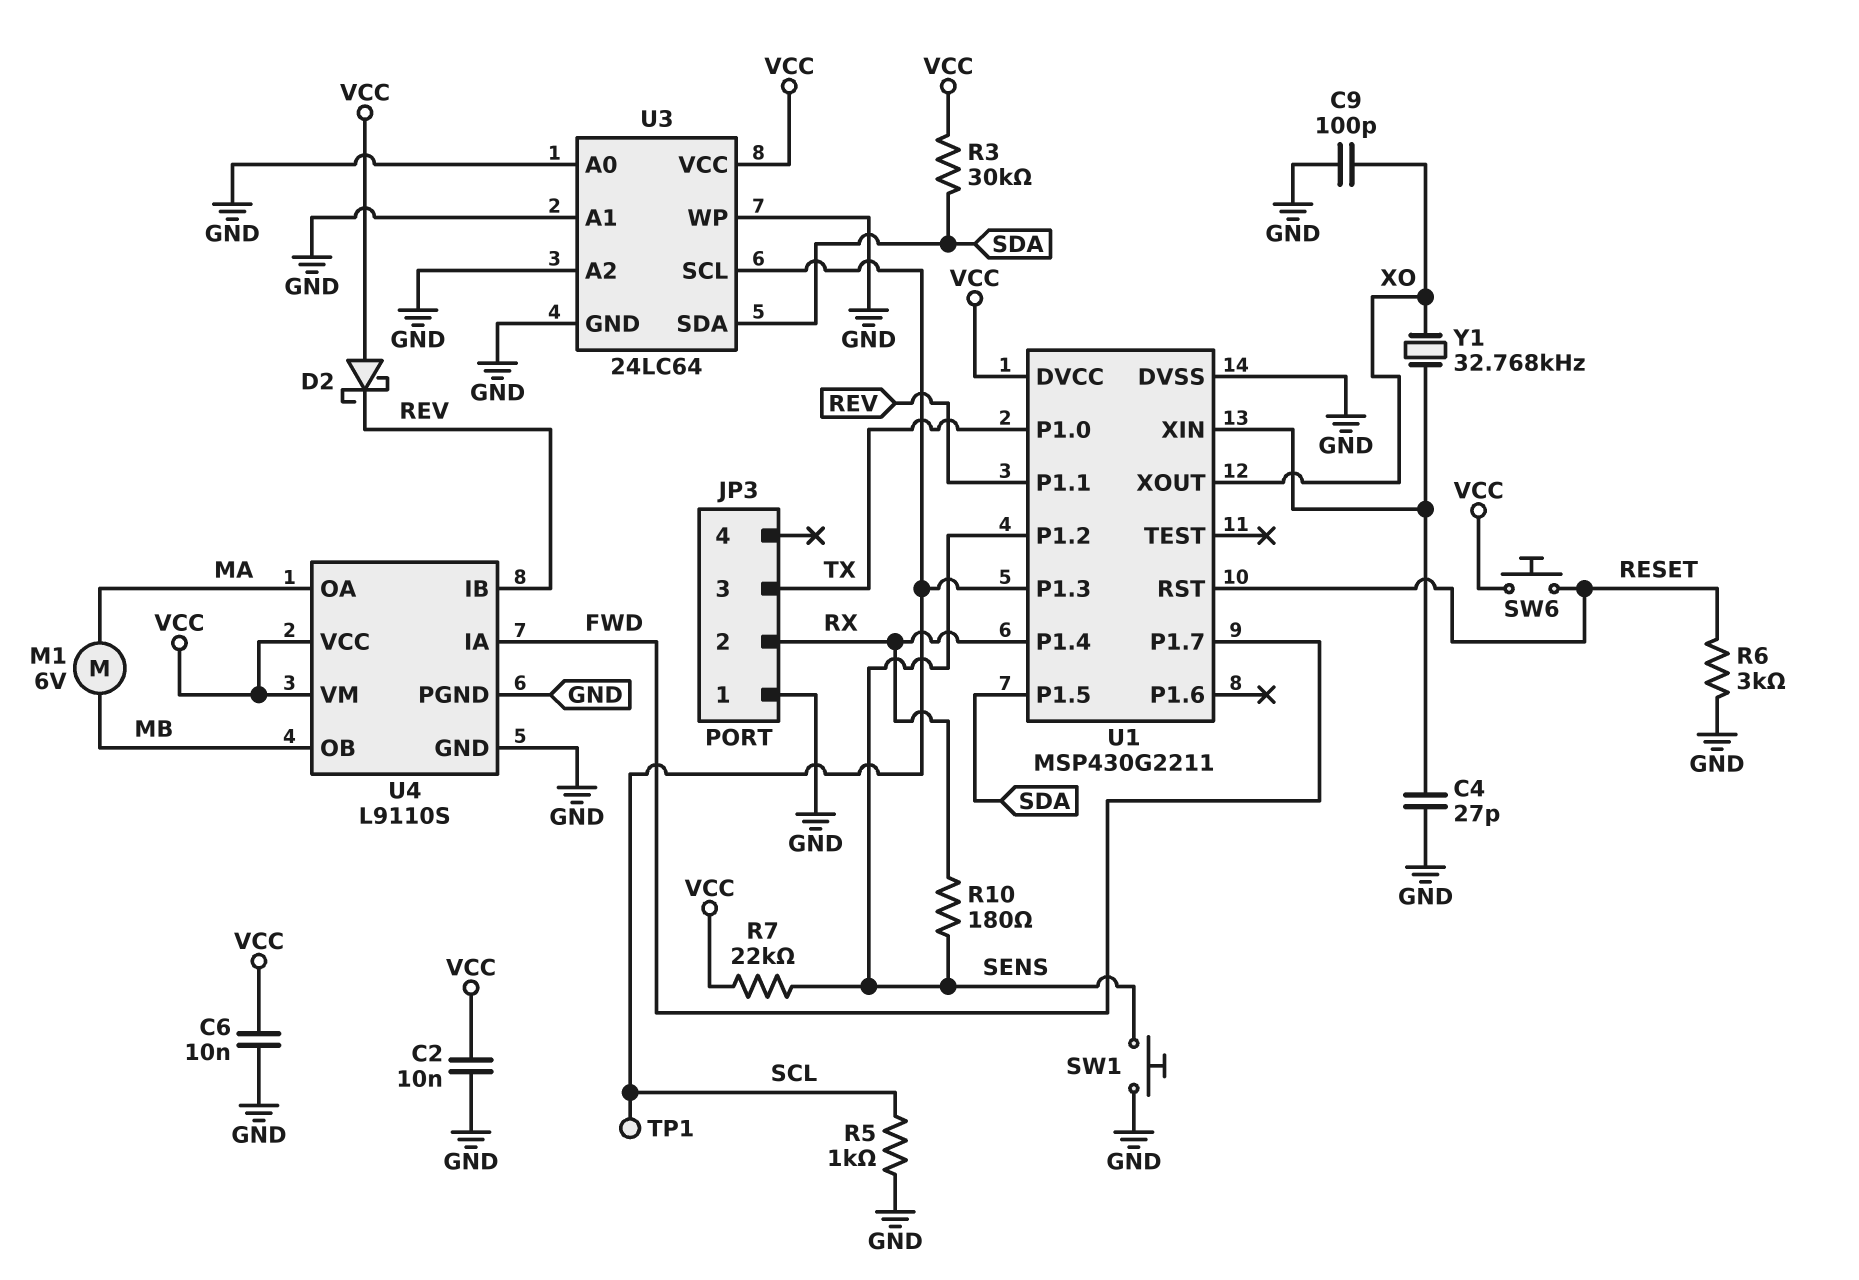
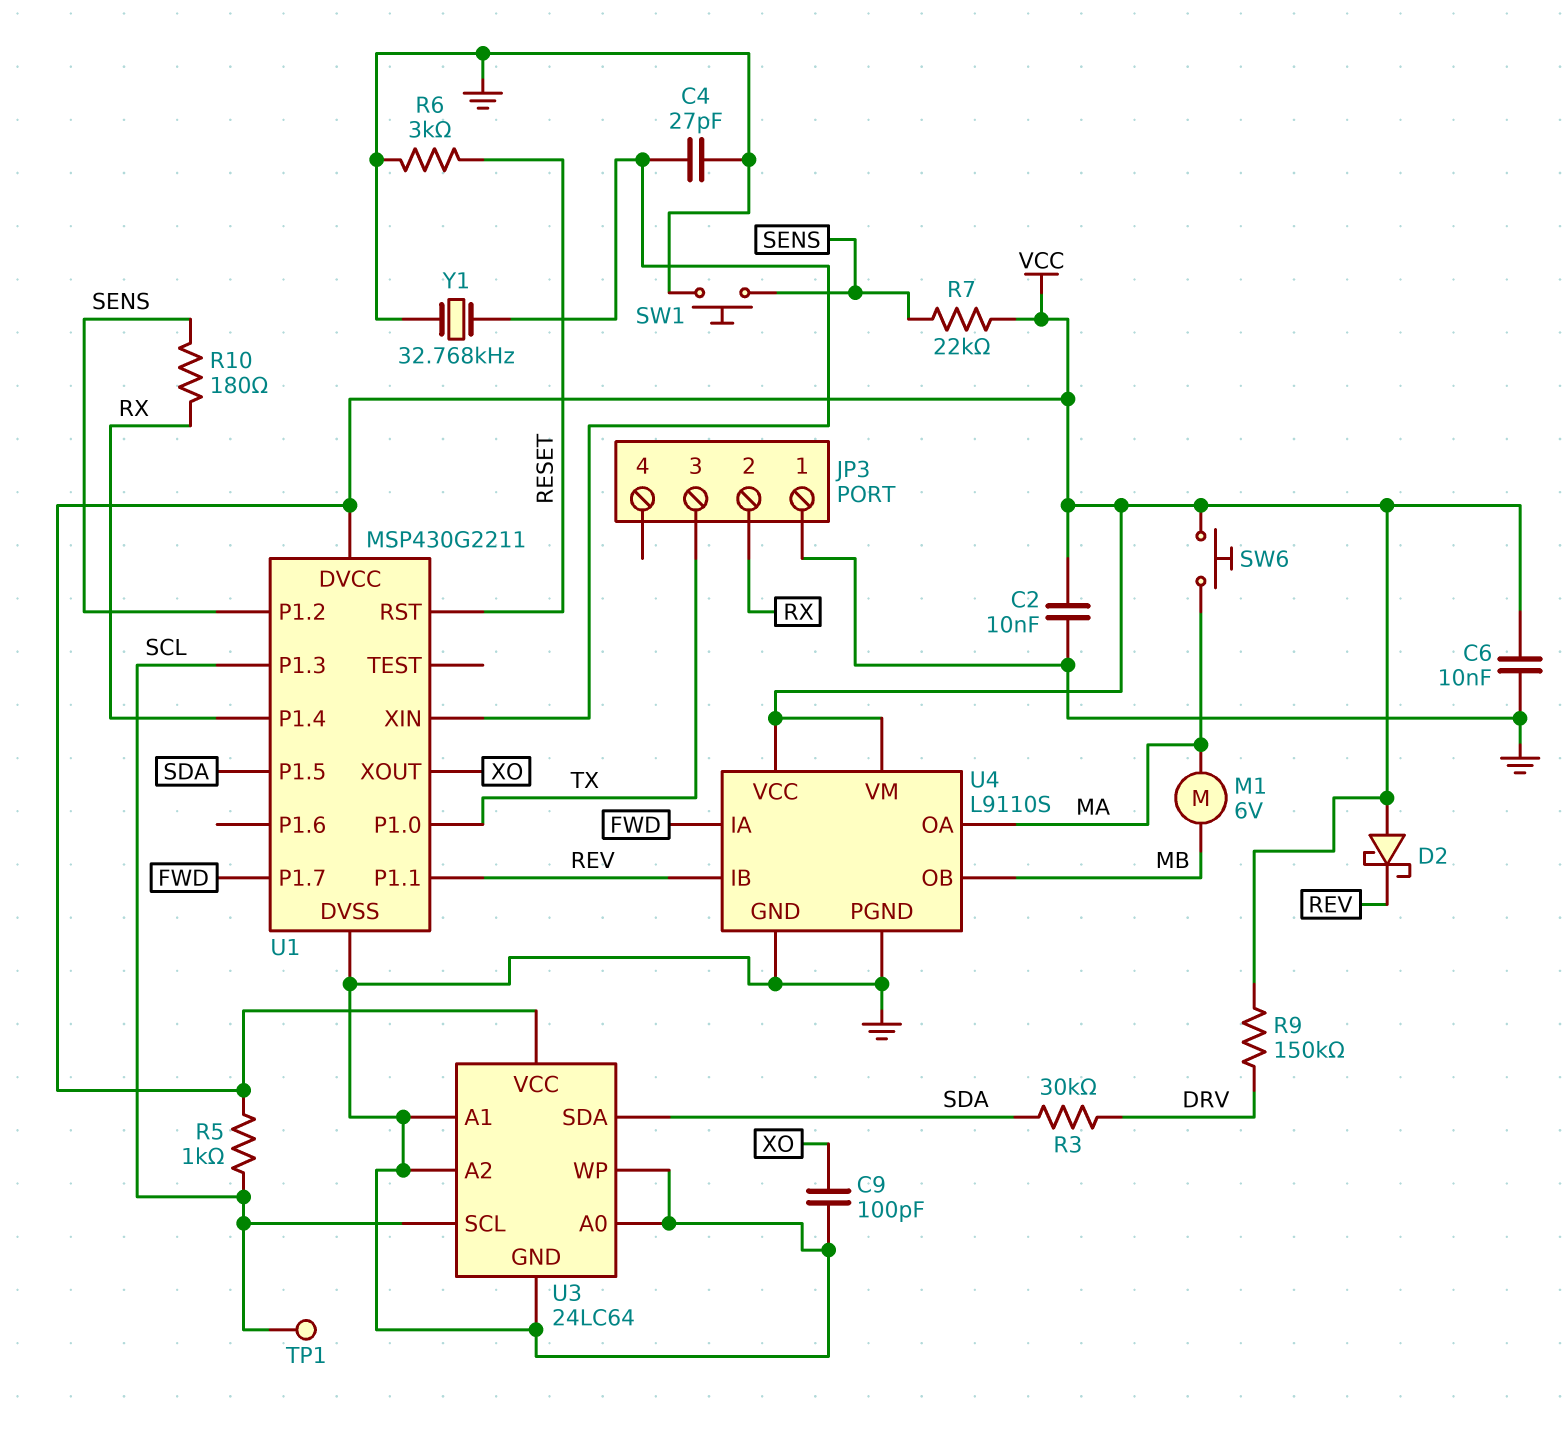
R3: 30k (SDA, VCC) -> 30k (DRV, SDA)
R5: 1k (GND, SCL) -> 1k (SCL, VCC)
R9: none -> 150k (DRV, VCC)
SW6: button (RESET, VCC) -> button (MA, VCC)
Y1: 32.768kHz (U1/XIN, XO) -> 32.768kHz (GND, U1/XIN)

